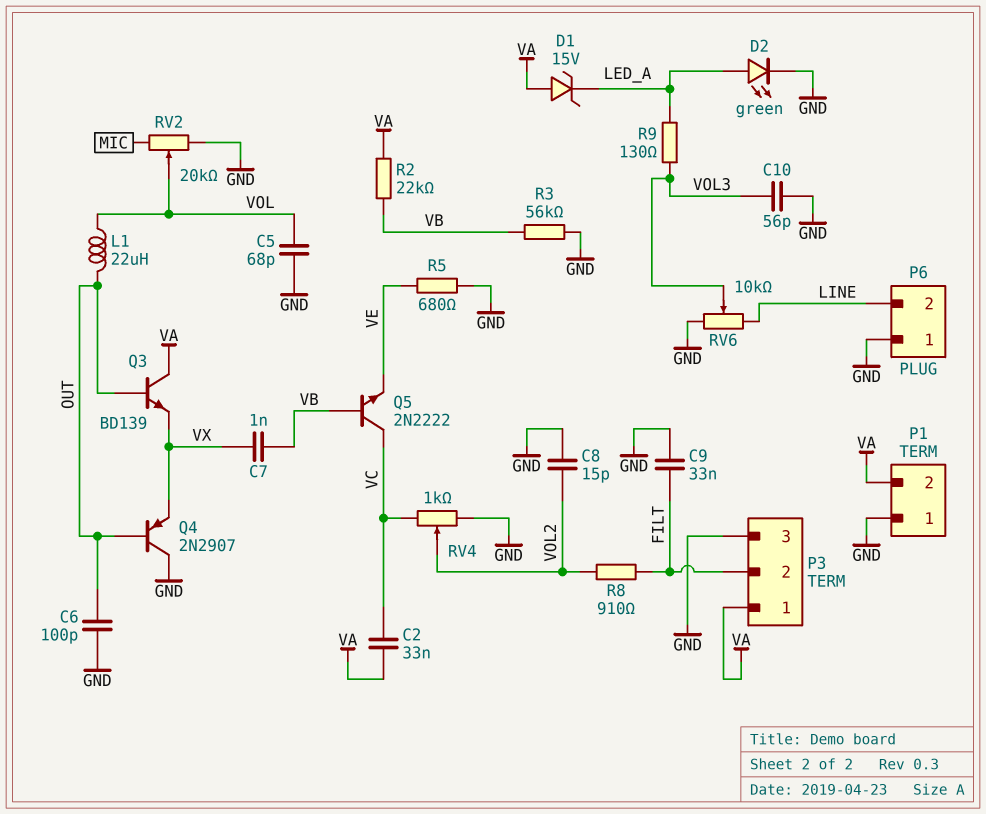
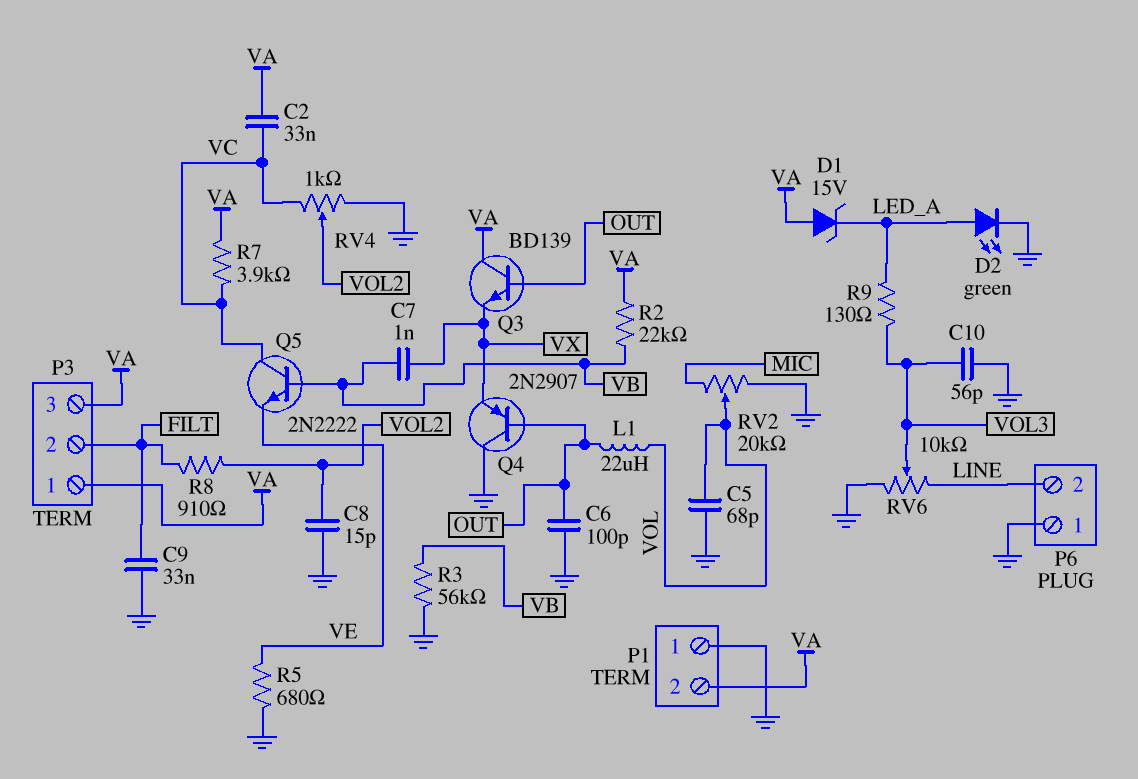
P3 pin 3: GND -> VA
R7: none -> 3.9k (VA, VC)

